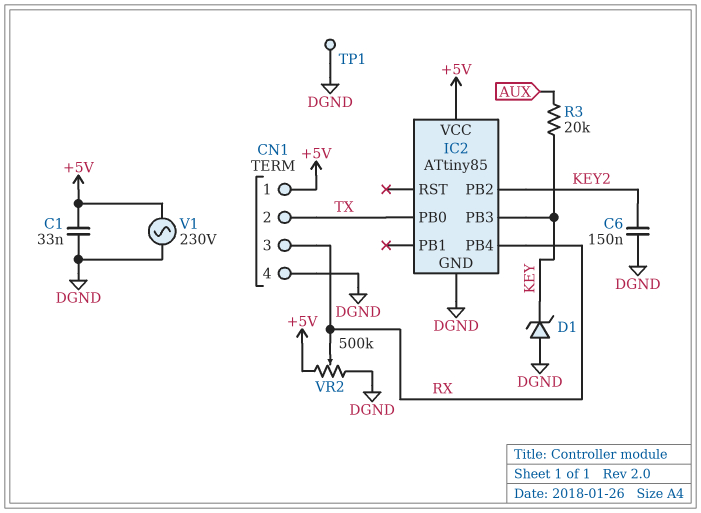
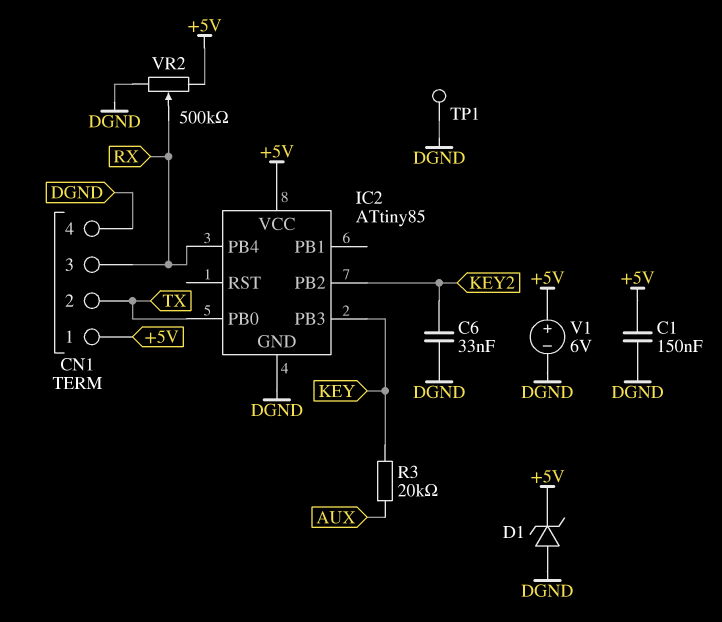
C1: 33nF (+5V, DGND) -> 150nF (+5V, DGND)
C6: 150nF (DGND, KEY2) -> 33nF (DGND, KEY2)
D1: zener (A DGND, K KEY) -> zener (A DGND, K +5V)
V1: AC 230V (+5V, DGND) -> 6V (plus +5V, minus DGND)

